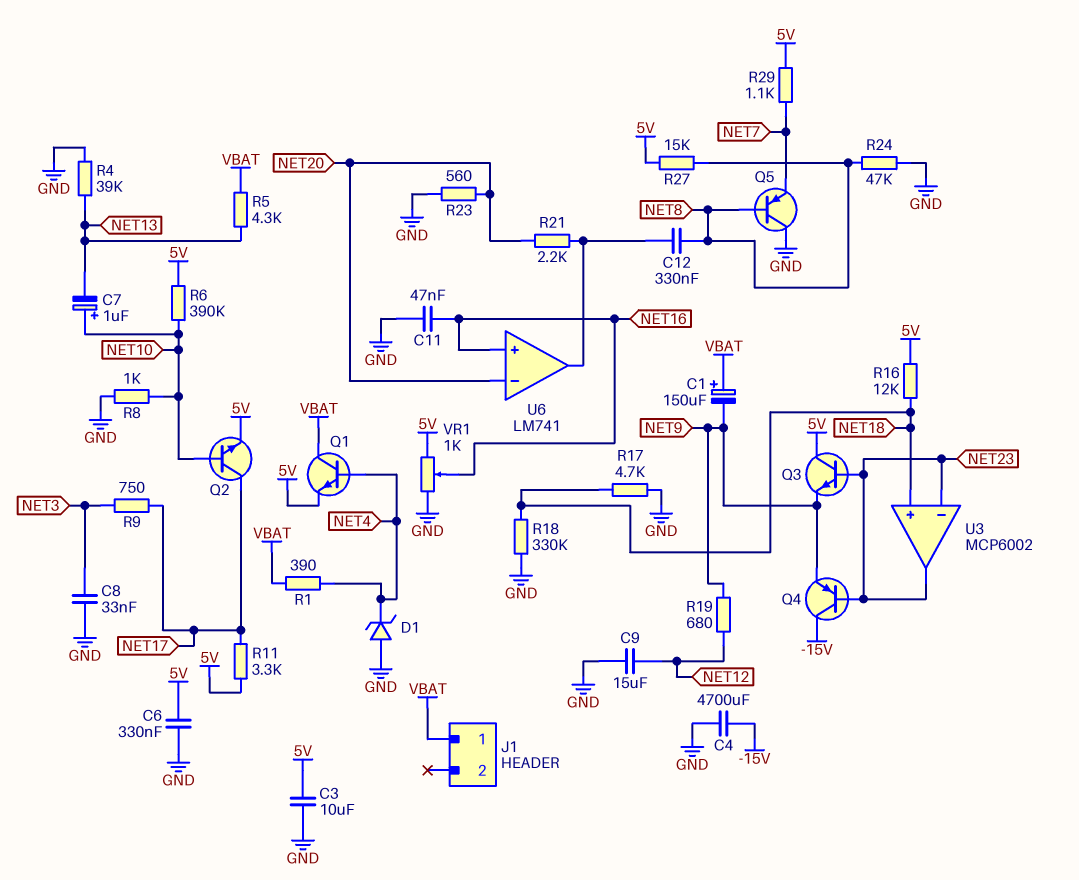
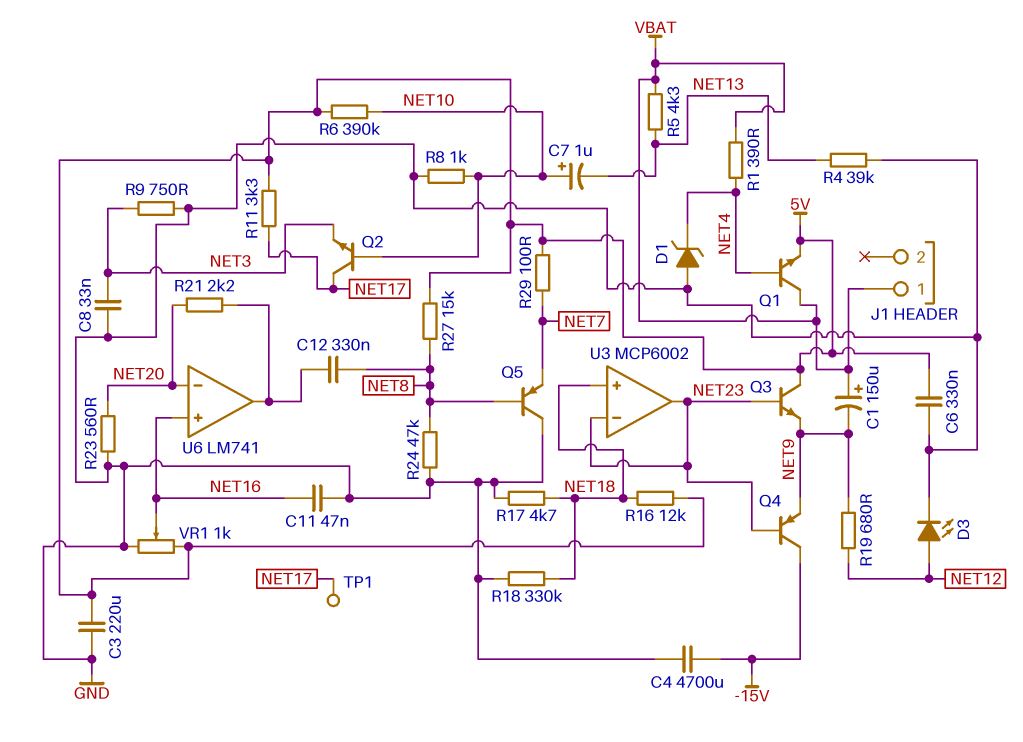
C3: 10uF (5V, GND) -> 220uF (5V, GND)
C9: 15uF (GND, NET12) -> none
D3: none -> LED (A NET12, K GND)
Q2: NPN (B NET10, C NET17, E 5V) -> NPN (B NET10, C NET17, E NET3)
R9: 750 (NET3, NET17) -> 750 (GND, NET3)
R29: 1.1k (5V, NET7) -> 100 (5V, NET7)
TP1: none -> test point (NET17)

